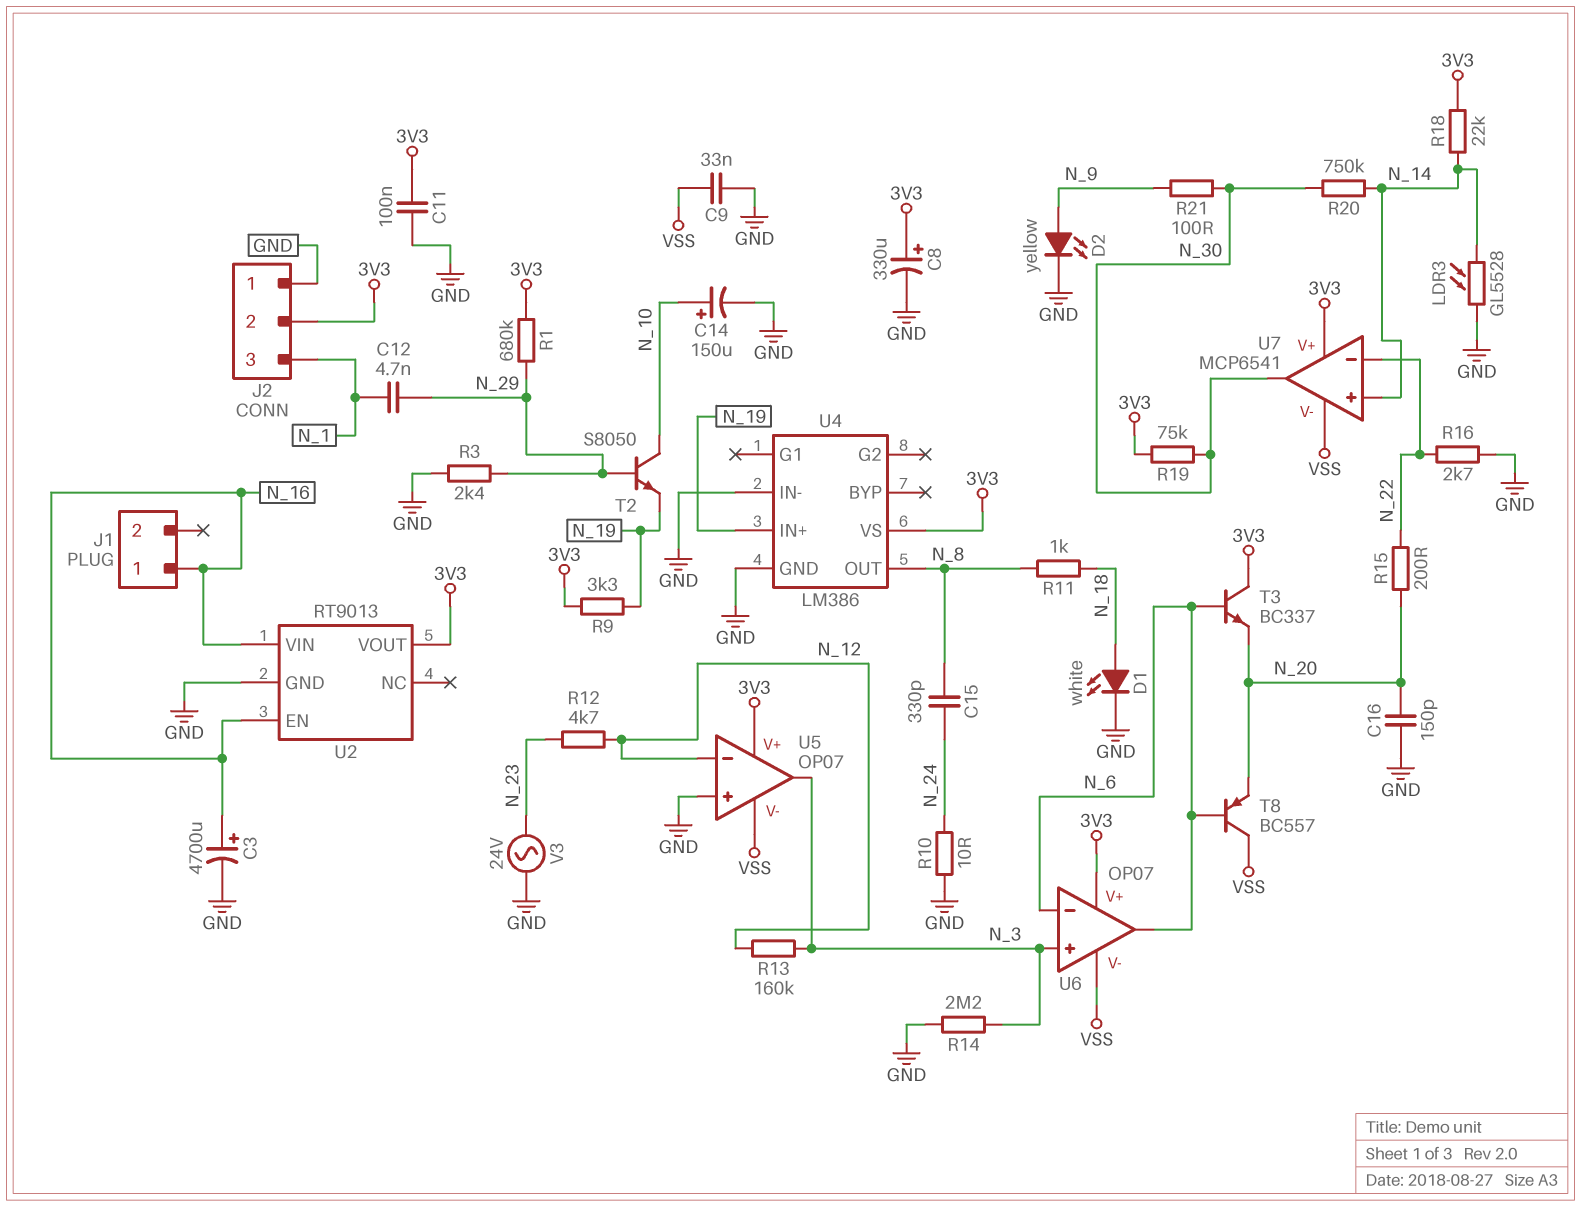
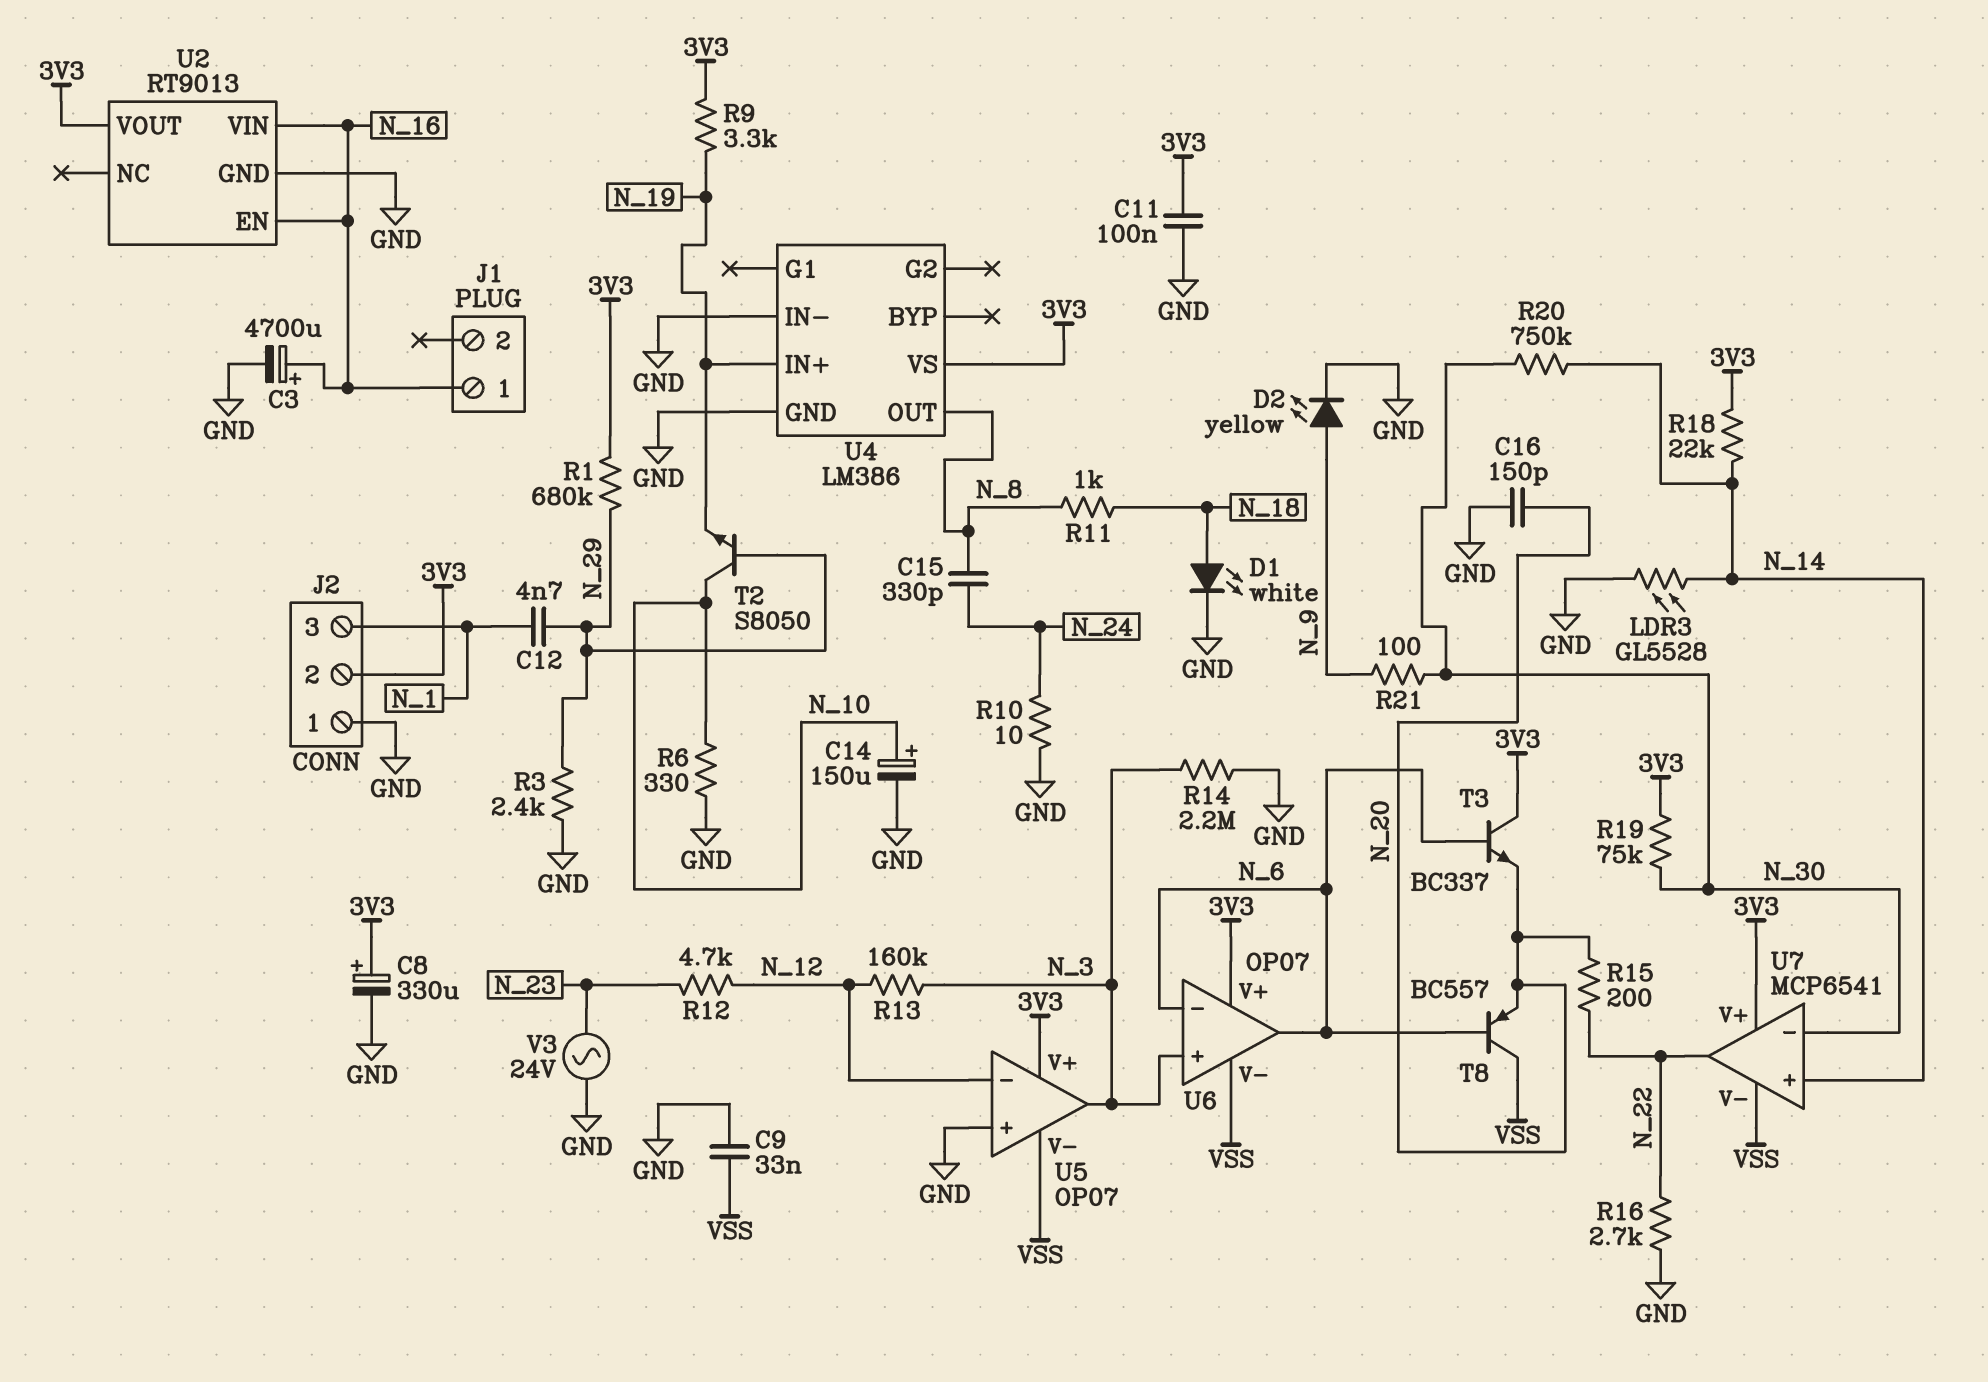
R6: none -> 330 (GND, N_10)
U7 pin in-: N_22 -> N_30
U7 pin out: N_30 -> N_22

